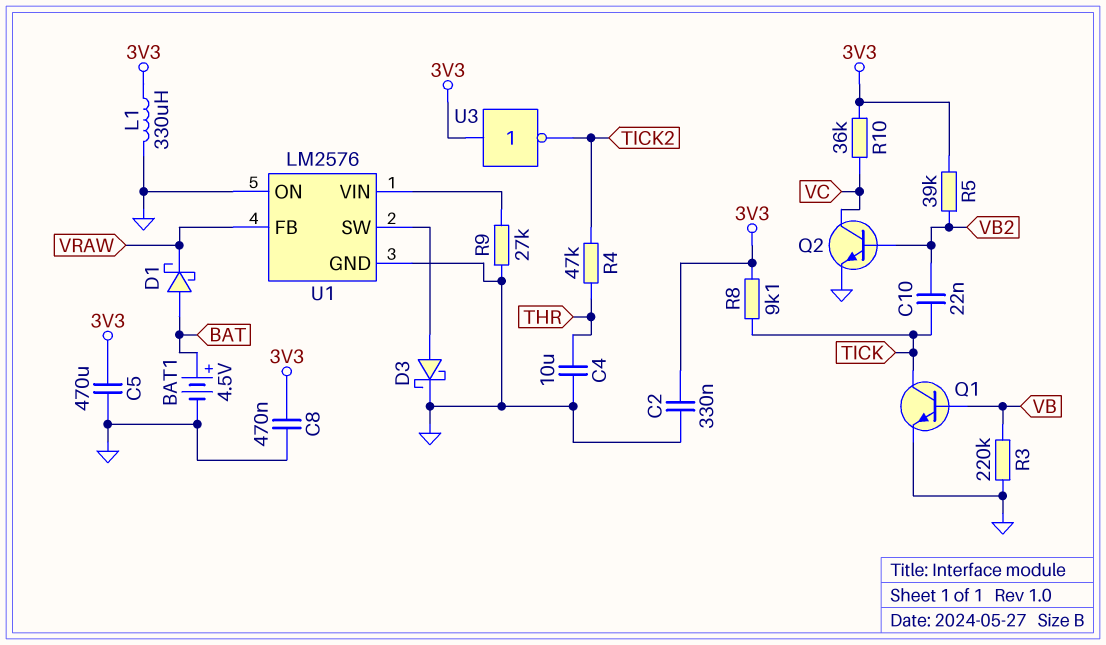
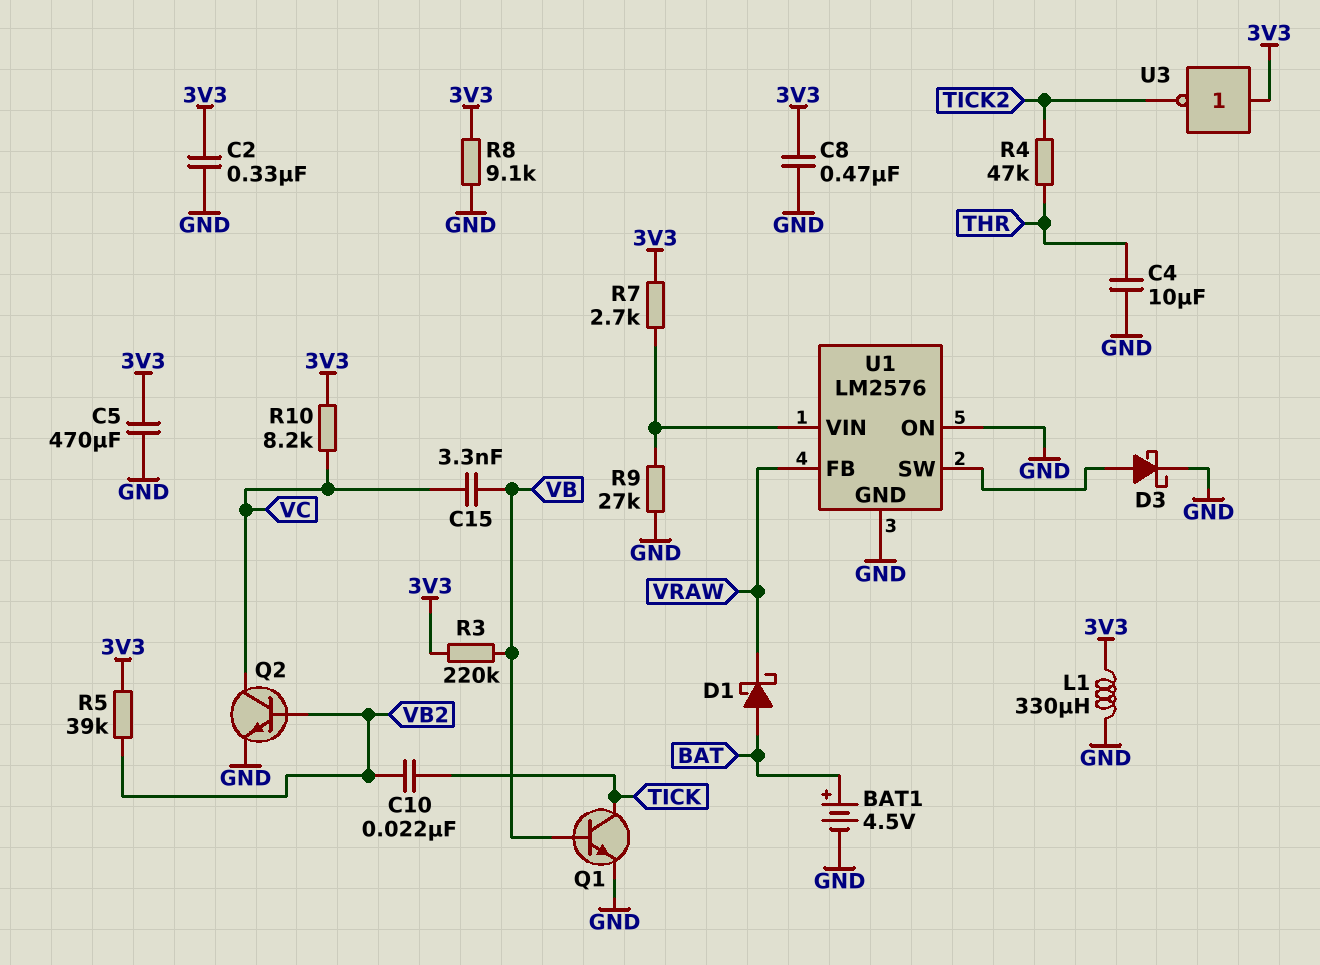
C15: none -> 3.3nF (VB, VC)
R3: 220k (GND, VB) -> 220k (3V3, VB)
R7: none -> 2.7k (3V3, U1/VIN)
R8: 9.1k (3V3, TICK) -> 9.1k (3V3, GND)
R10: 36k (3V3, VC) -> 8.2k (3V3, VC)

